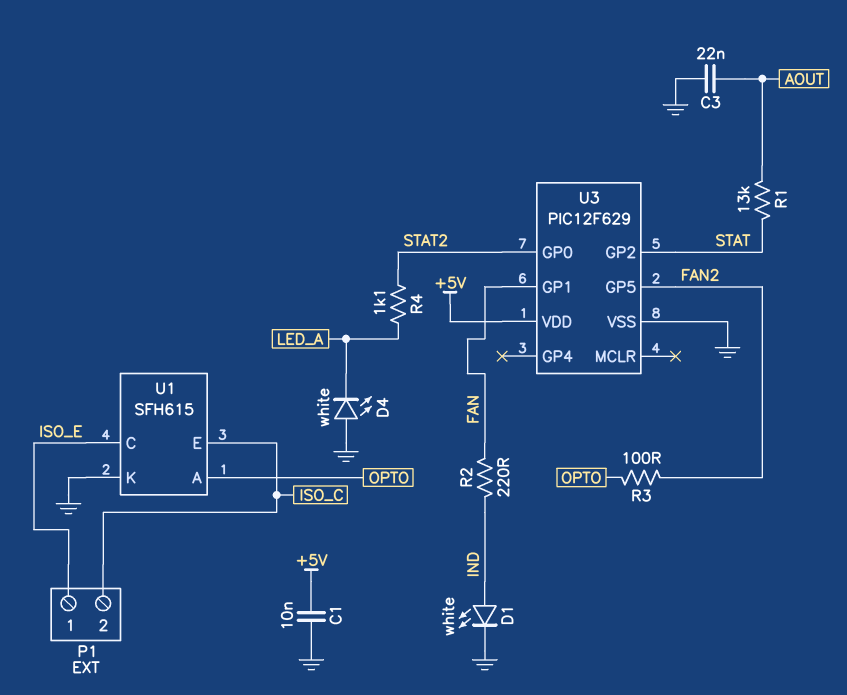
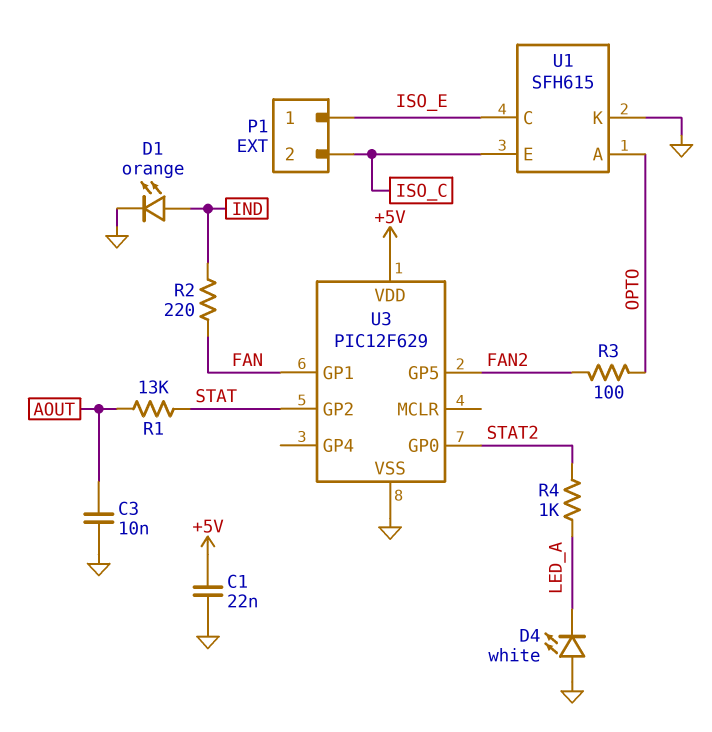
C1: 10nF (+5V, GND) -> 22nF (+5V, GND)
C3: 22nF (AOUT, GND) -> 10nF (AOUT, GND)
D1: LED white (A IND, K GND) -> LED orange (A IND, K GND)
R4: 1.1k (LED_A, STAT2) -> 1k (LED_A, STAT2)

